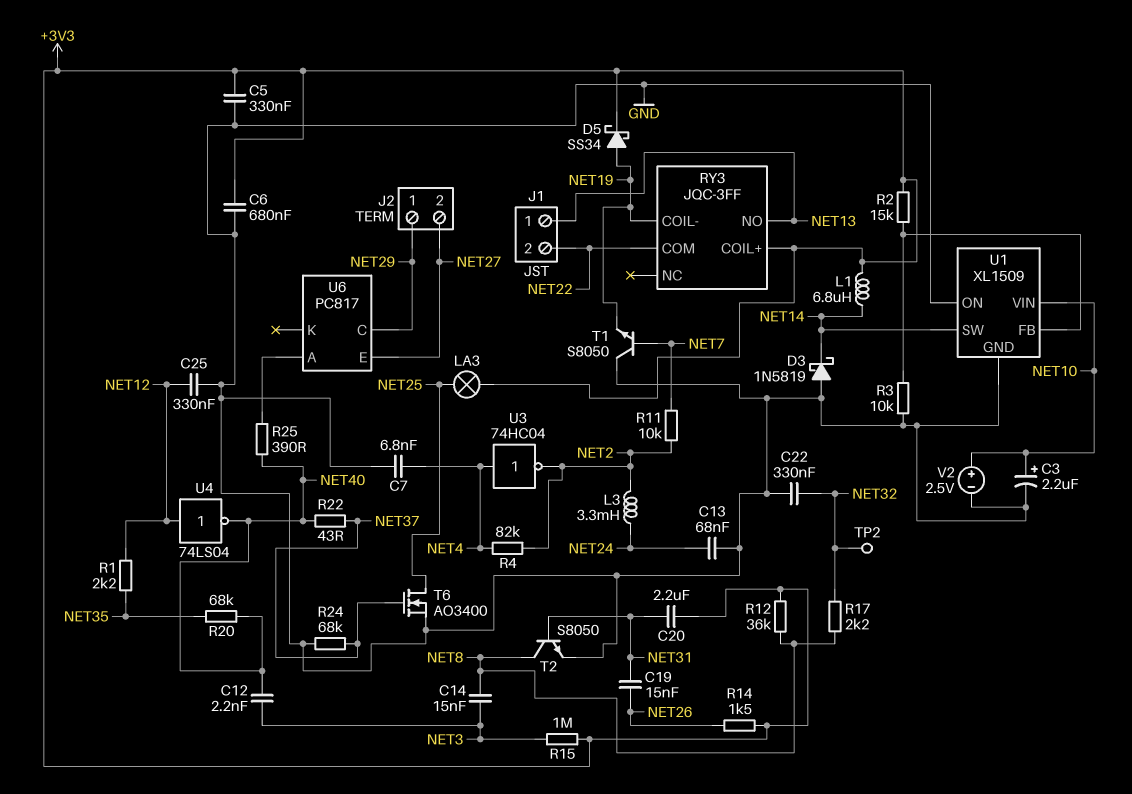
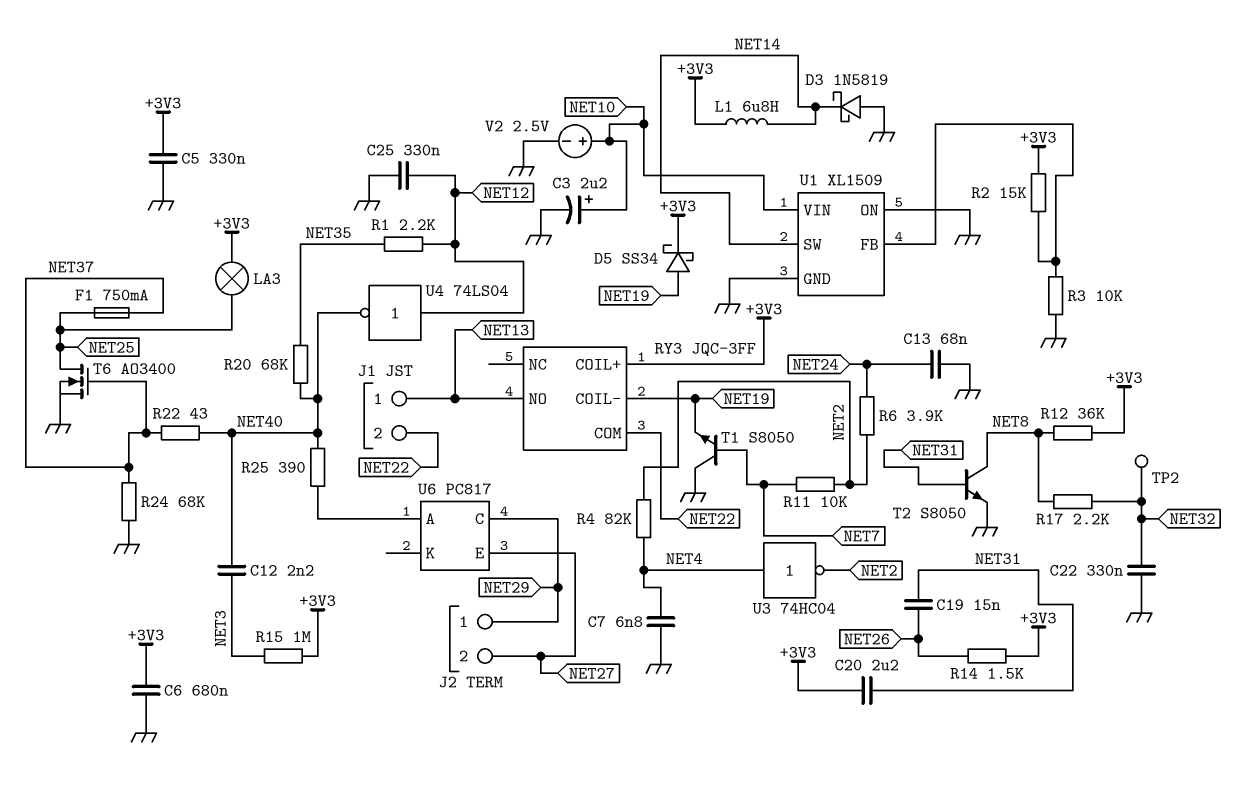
C14: 15nF (NET3, NET8) -> none
F1: none -> 750mA (NET25, NET37)
L3: 3.3mH (NET2, NET24) -> none
R6: none -> 3.9k (NET2, NET24)

